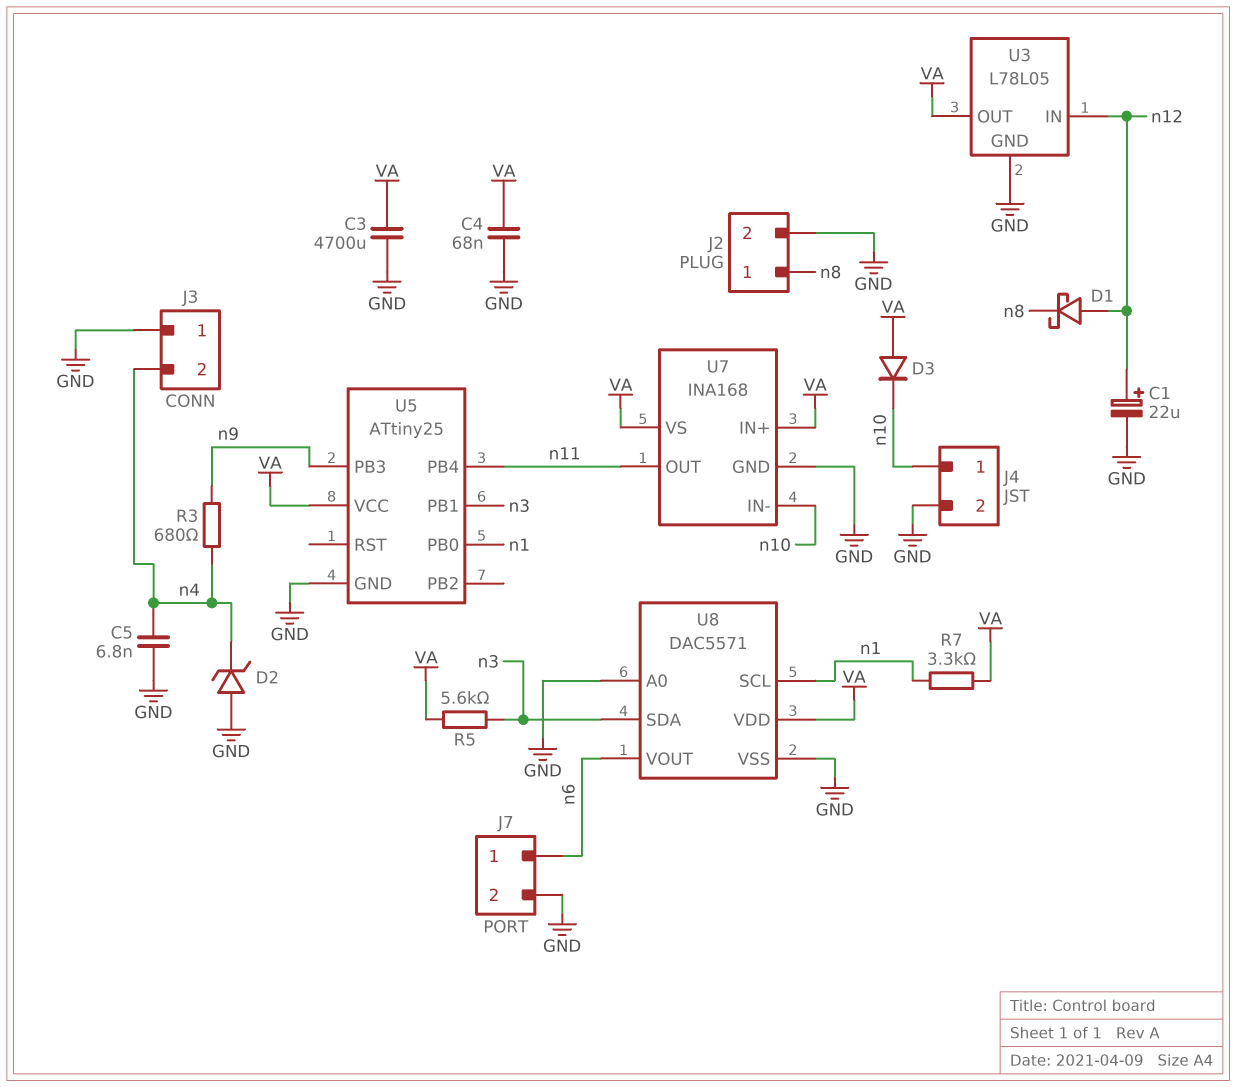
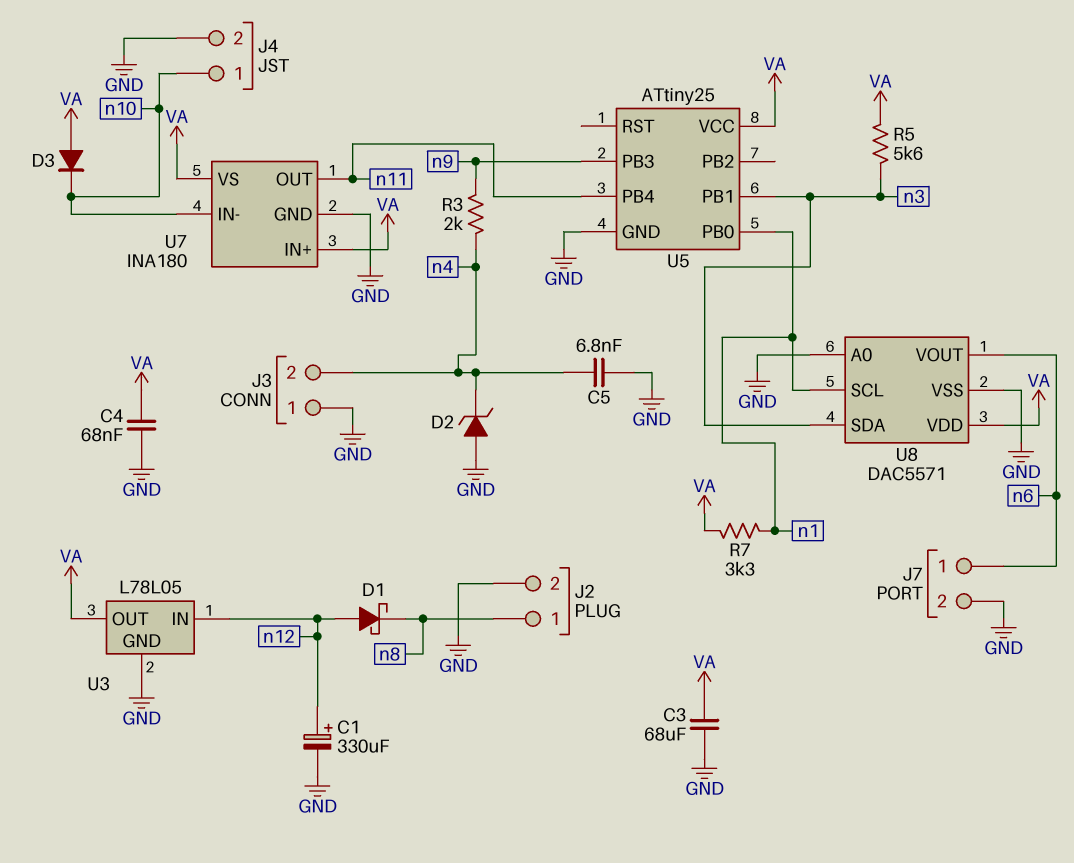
C1: 22uF (plus n12, minus GND) -> 330uF (plus n12, minus GND)
C3: 4700uF (GND, VA) -> 68uF (GND, VA)
R3: 680 (n4, n9) -> 2k (n4, n9)
U7: INA168 -> INA180

